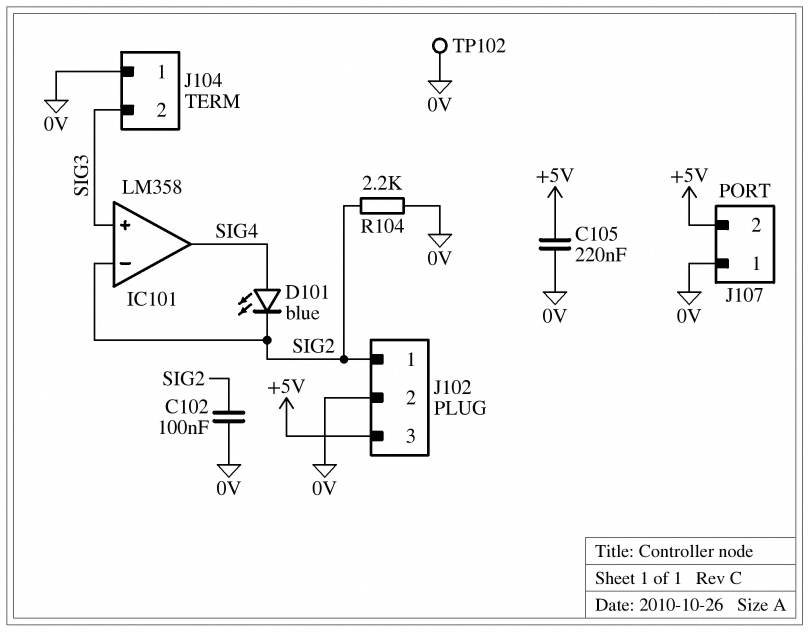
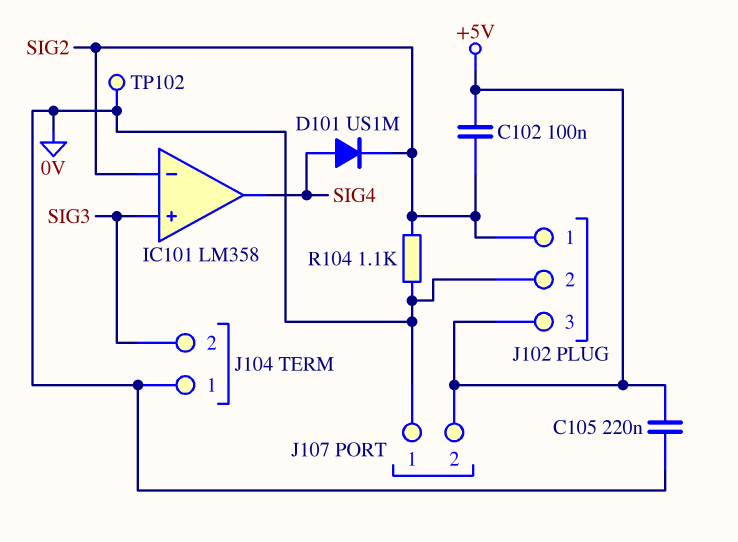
C102: 100nF (0V, SIG2) -> 100nF (+5V, SIG2)
D101: LED blue (A SIG4, K SIG2) -> diode US1M (A SIG4, K SIG2)
R104: 2.2k (0V, SIG2) -> 1.1k (0V, SIG2)

